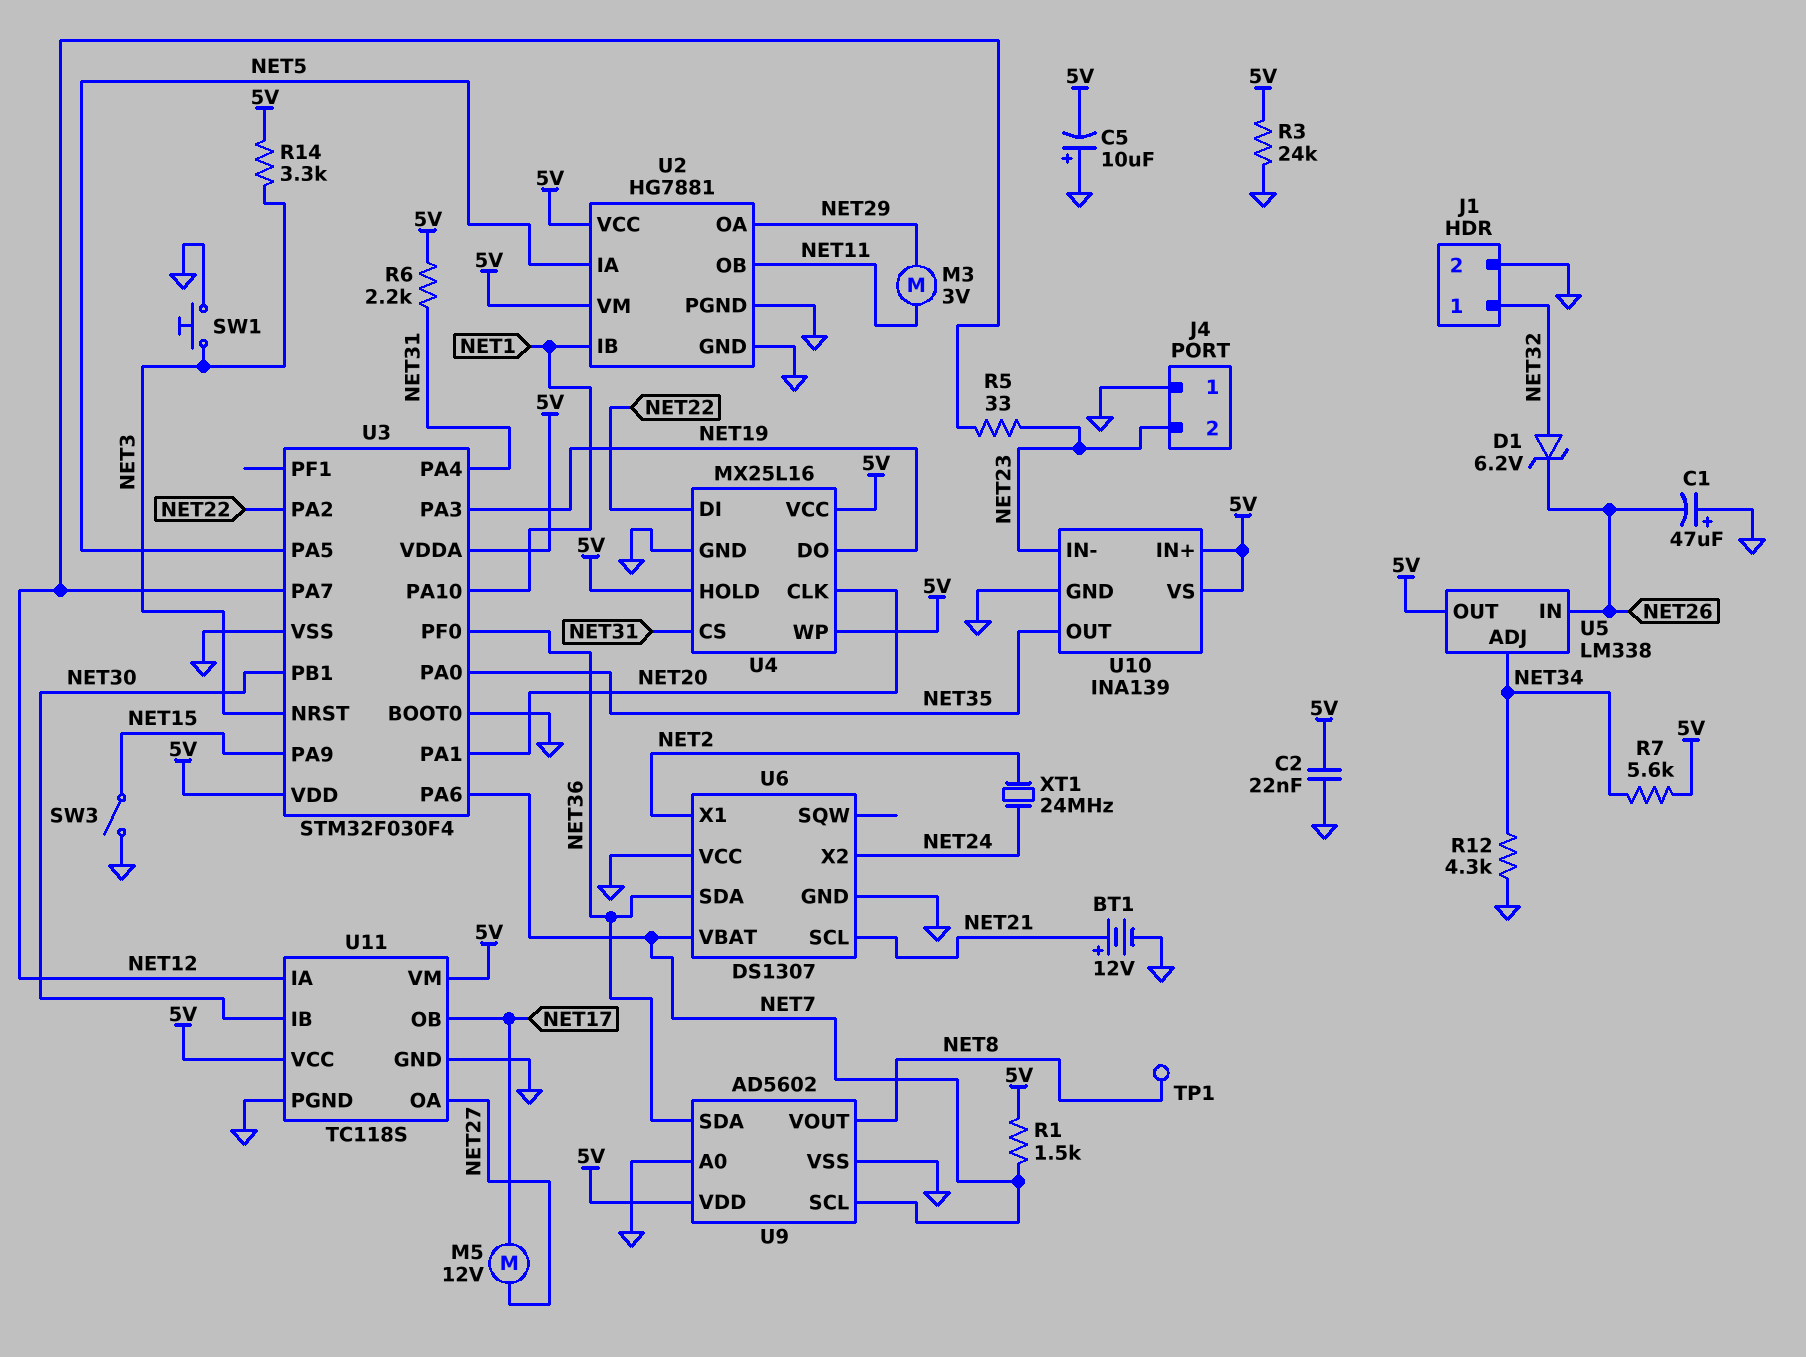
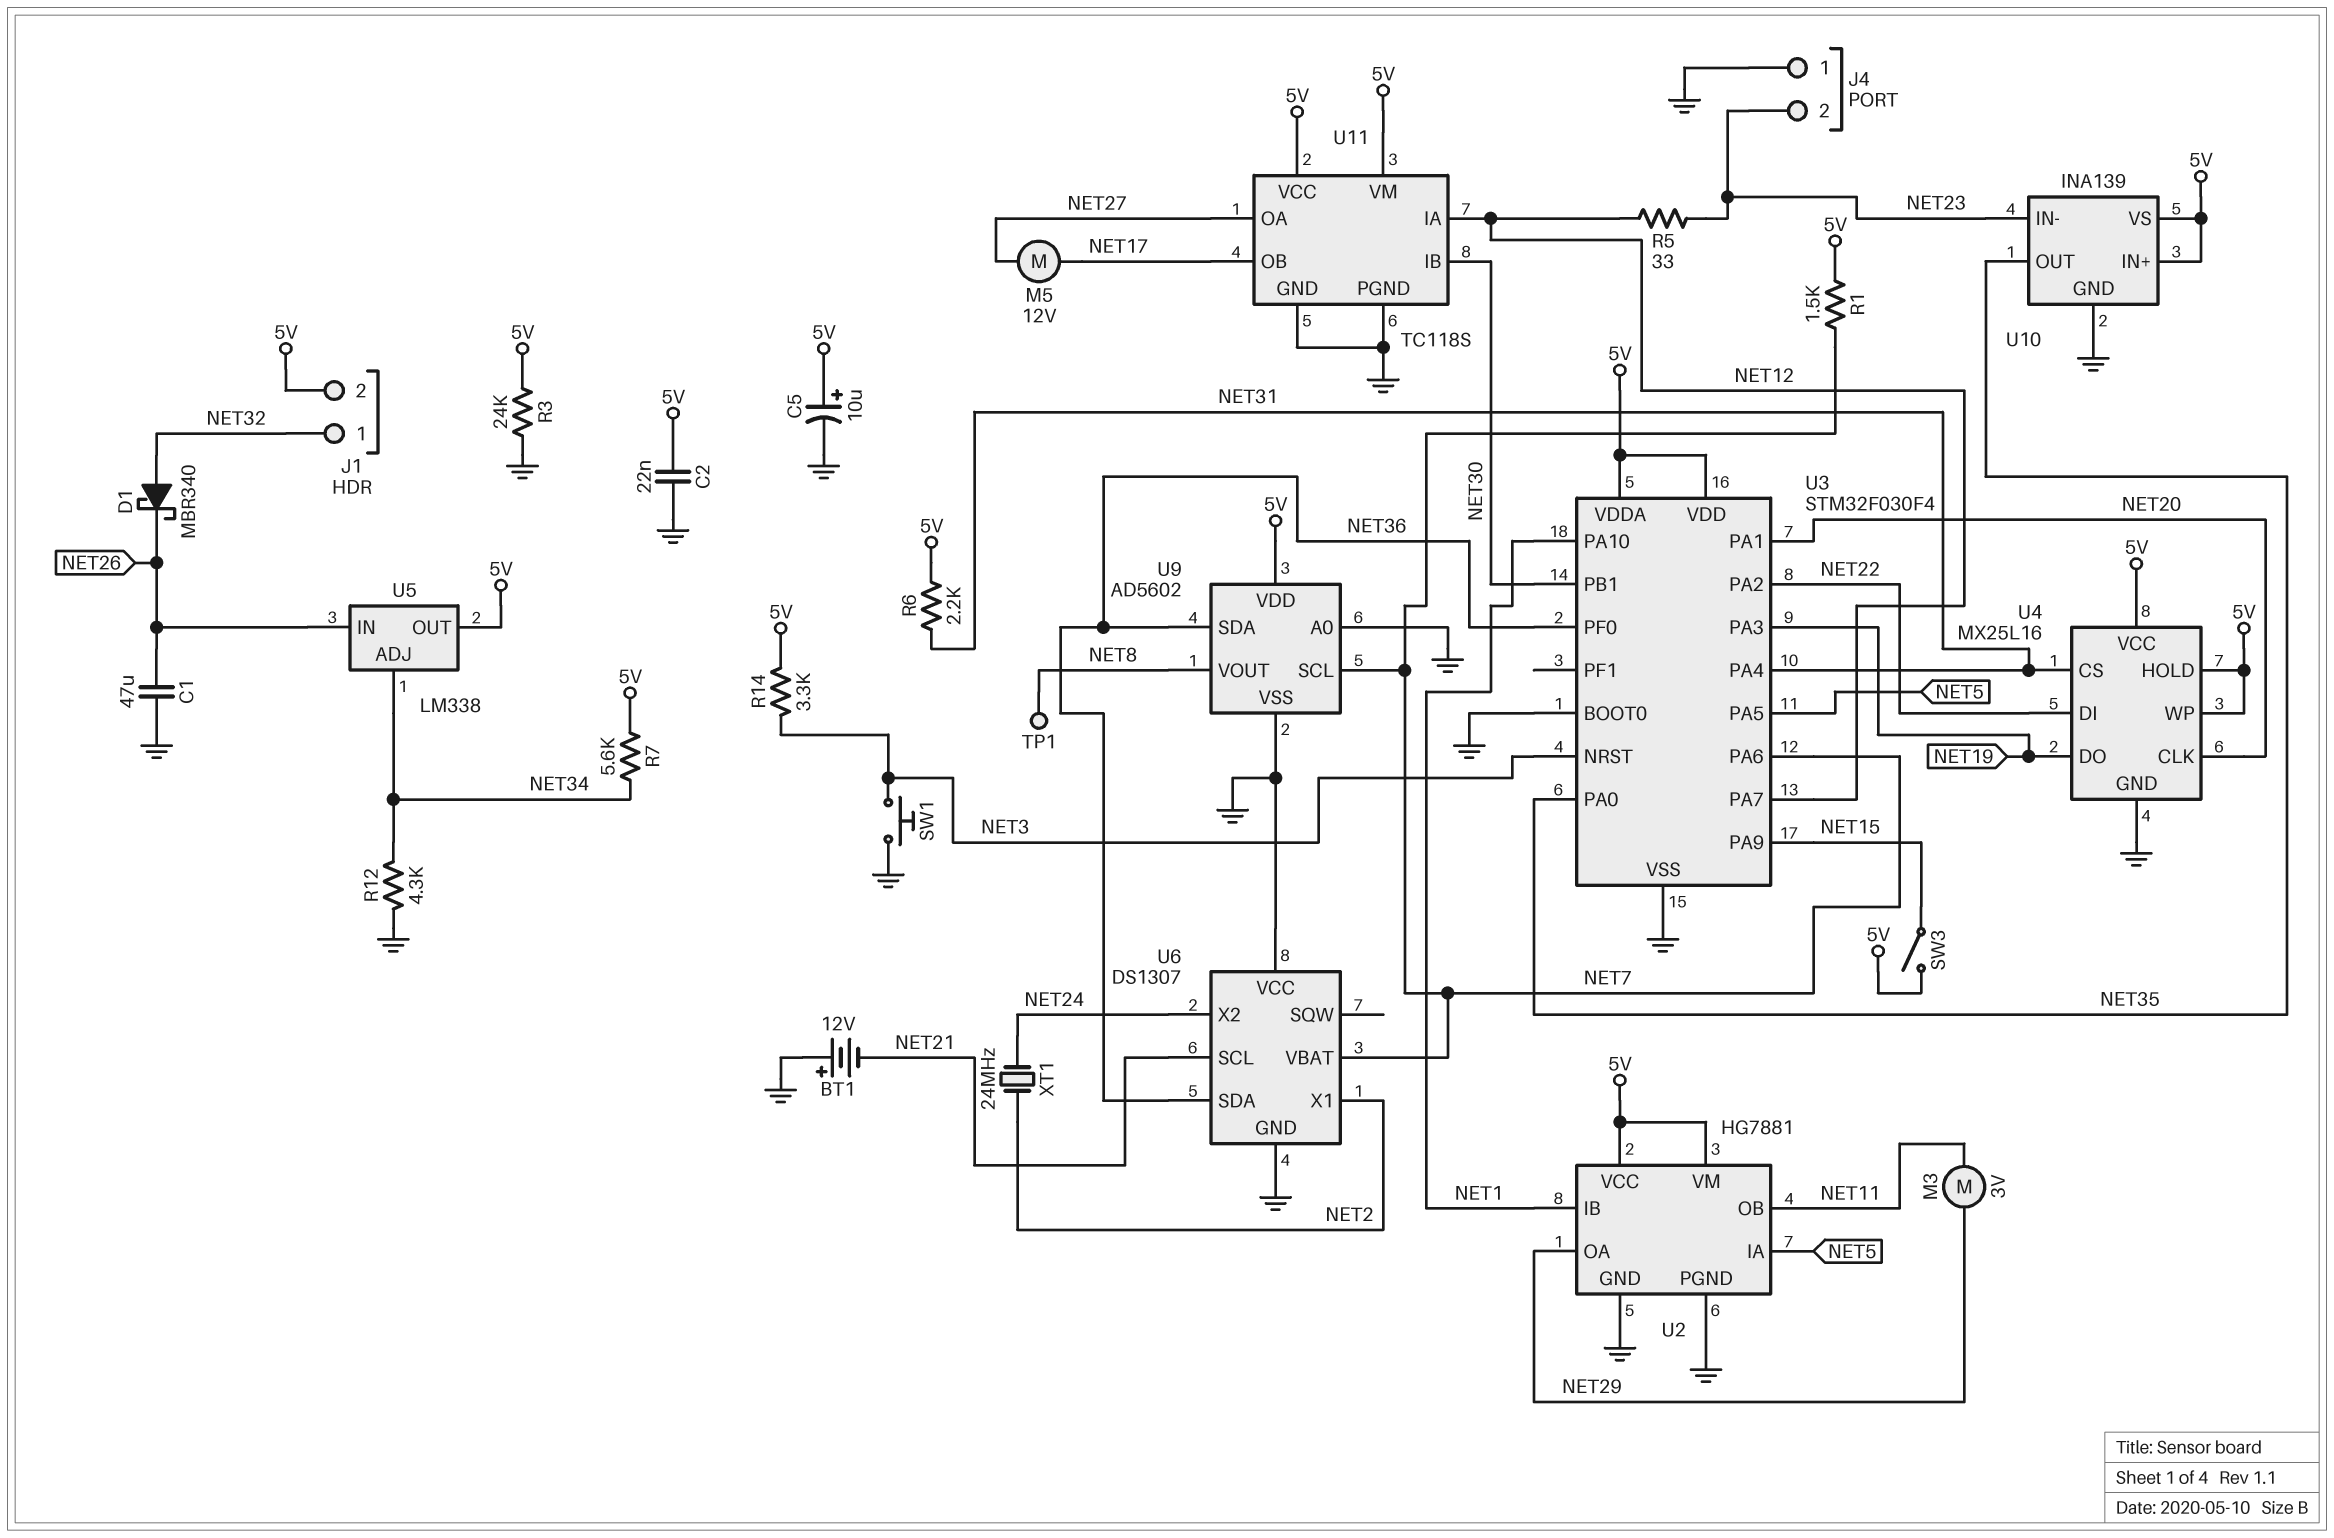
BT1: 12V (plus NET21, minus GND) -> 12V (plus GND, minus NET21)
C1: 47uF (plus GND, minus NET26) -> 47uF (GND, NET26)
C5: 10uF (plus GND, minus 5V) -> 10uF (plus 5V, minus GND)
D1: zener 6.2V (A NET32, K NET26) -> schottky MBR340 (A NET32, K NET26)
J1 pin 2: GND -> 5V
SW3: switch (GND, NET15) -> switch (5V, NET15)

